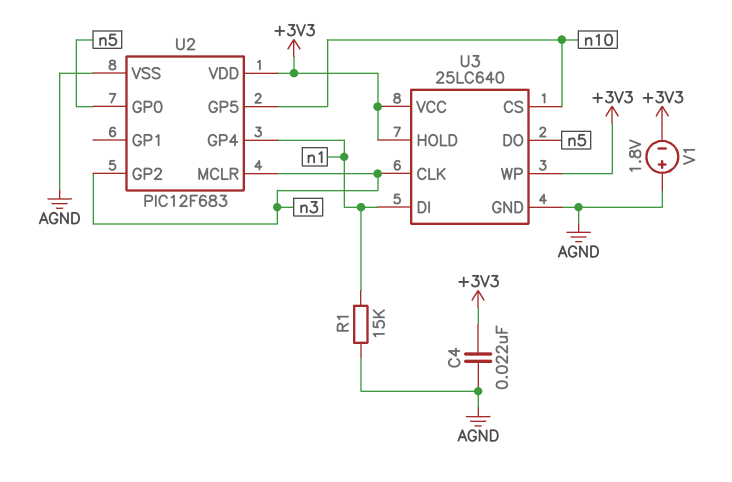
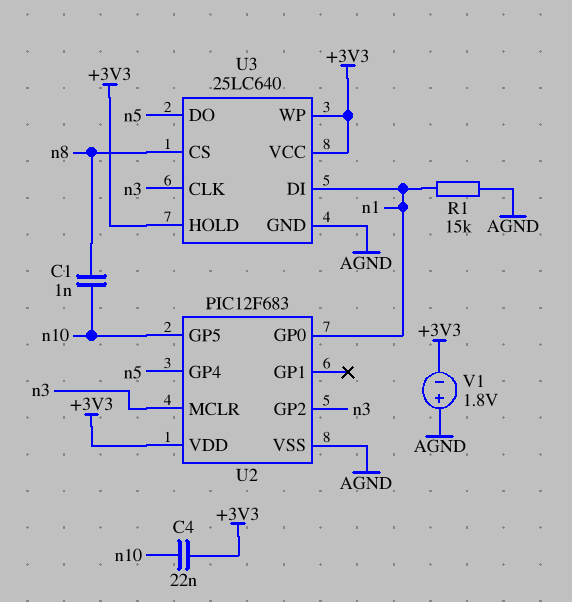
C1: none -> 1nF (n8, n10)
C4: 22nF (+3V3, AGND) -> 22nF (+3V3, n10)
U2 pin GP0: n5 -> n1
U2 pin GP4: n1 -> n5
U3 pin CS: n10 -> n8

